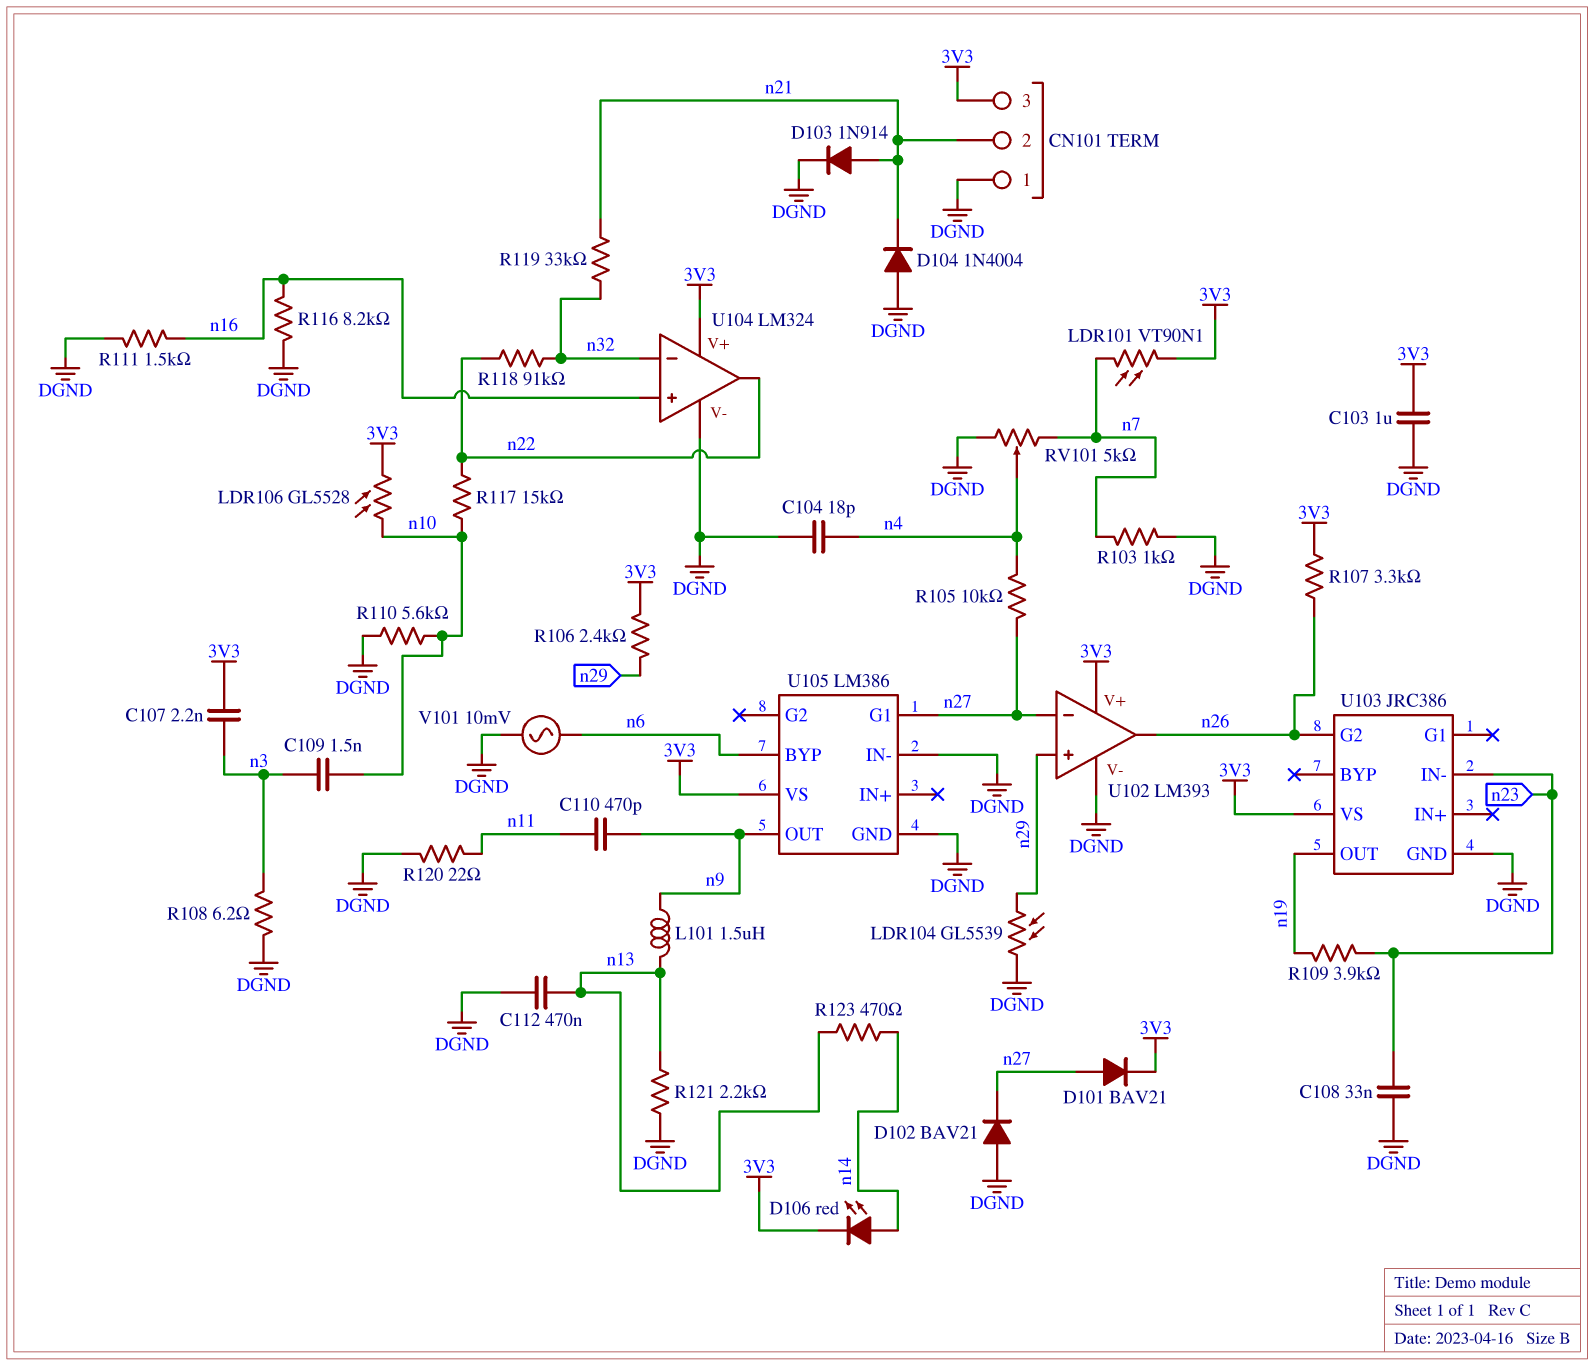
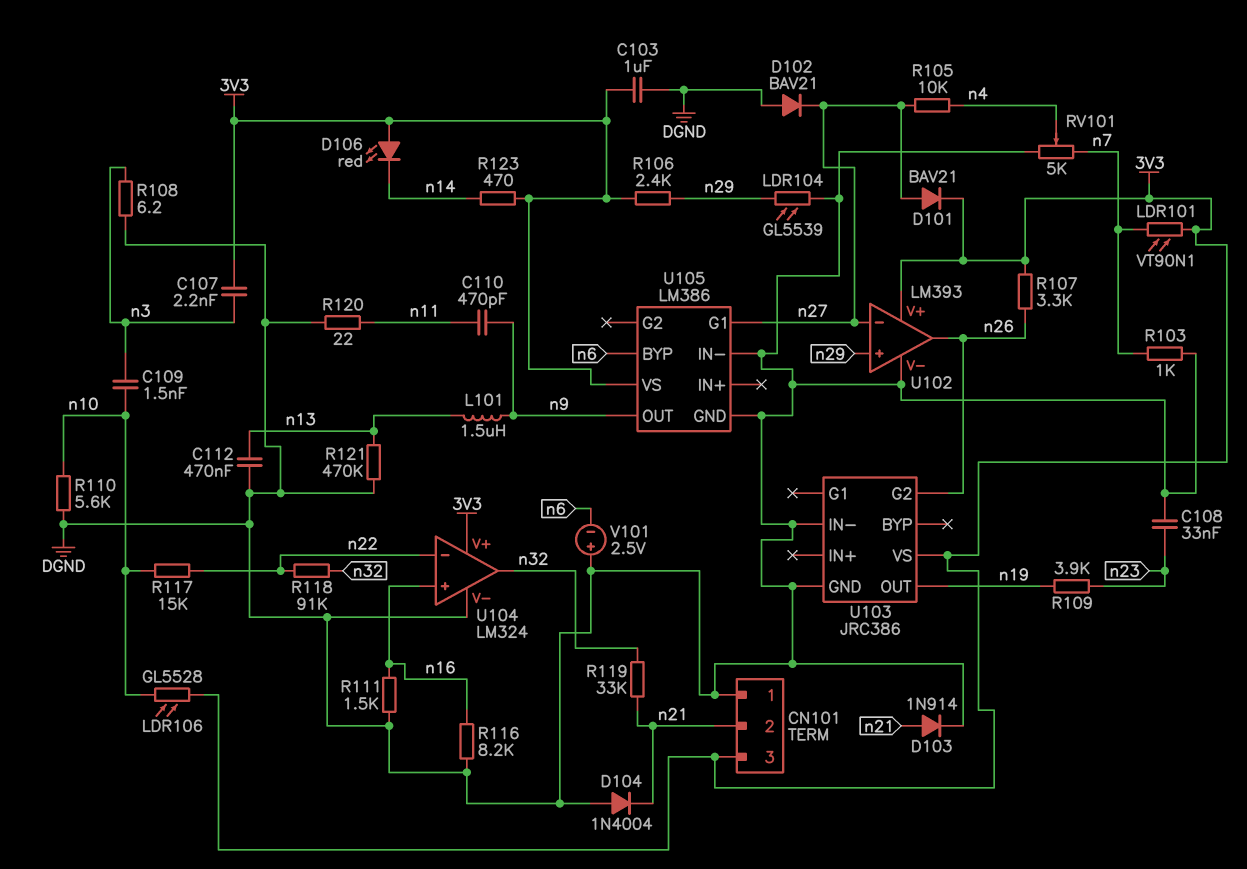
C104: 18pF (DGND, n4) -> none
D106: LED red (A n14, K 3V3) -> LED red (A 3V3, K n14)
R121: 2.2k (DGND, n13) -> 470k (DGND, n13)
R123: 470 (n13, n14) -> 470 (3V3, n14)
U103 pin IN-: n23 -> DGND
U104 pin in-: n32 -> n22
U104 pin out: n22 -> n32
V101: AC 10mV (DGND, n6) -> 2.5V (plus DGND, minus n6)

